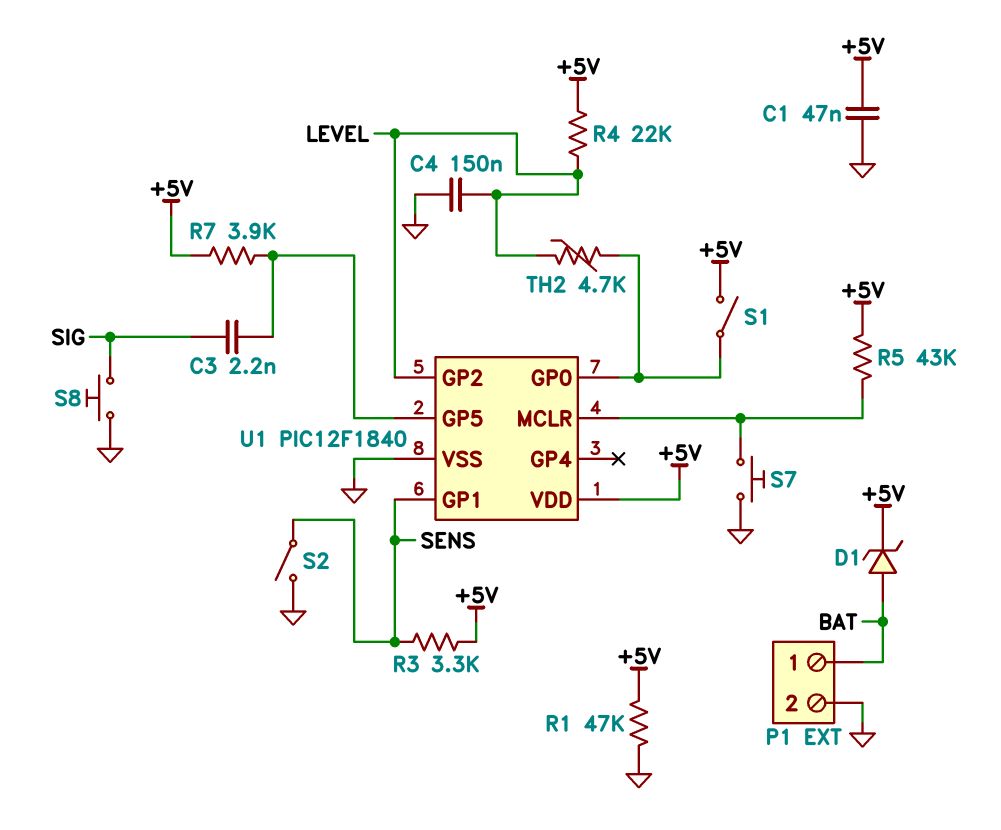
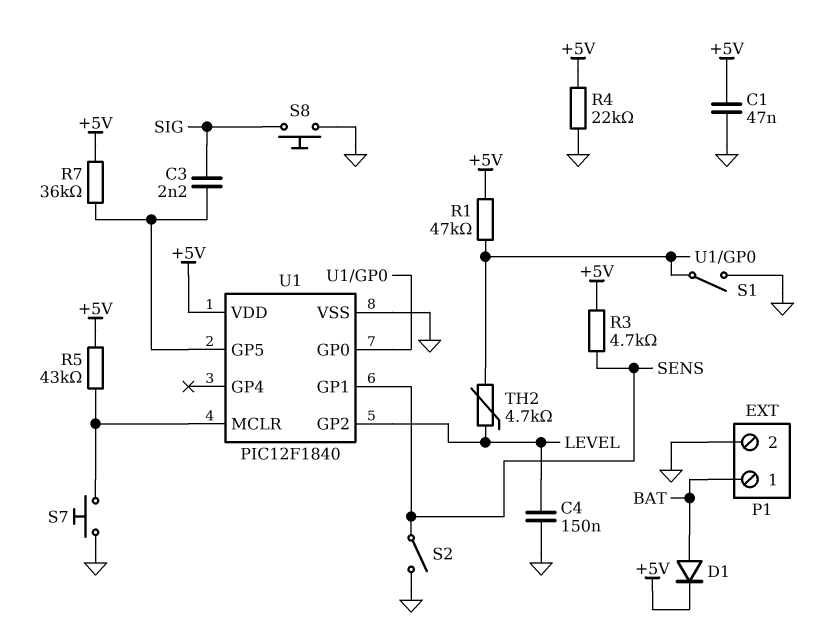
D1: zener (A BAT, K +5V) -> diode (A BAT, K +5V)
R1: 47k (+5V, GND) -> 47k (+5V, U1/GP0)
R3: 3.3k (+5V, SENS) -> 4.7k (+5V, SENS)
R4: 22k (+5V, LEVEL) -> 22k (+5V, GND)
R7: 3.9k (+5V, U1/GP5) -> 36k (+5V, U1/GP5)
S1: switch (+5V, U1/GP0) -> switch (GND, U1/GP0)

